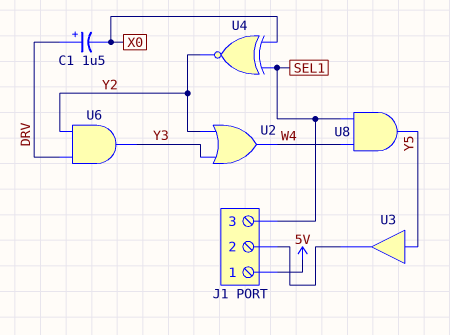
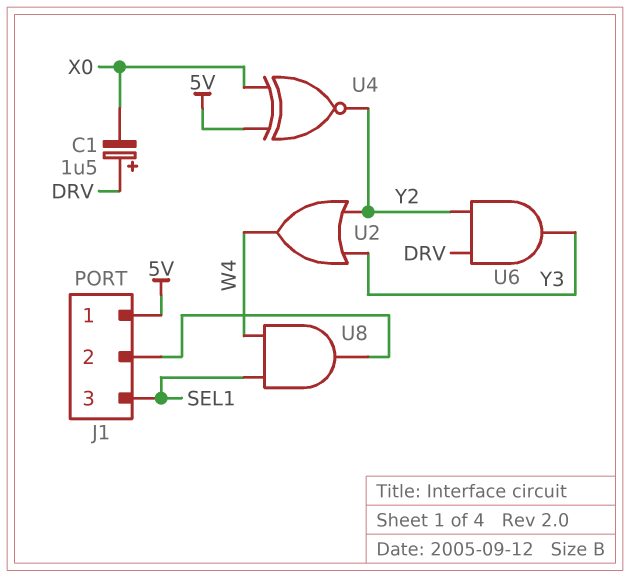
U3: buffer (in Y5, out J1/2) -> none
U4: XNOR (in SEL1, in X0, out Y2) -> XNOR (in 5V, in X0, out Y2)
U8: AND (in SEL1, in W4, out Y5) -> AND (in SEL1, in W4, out J1/2)

